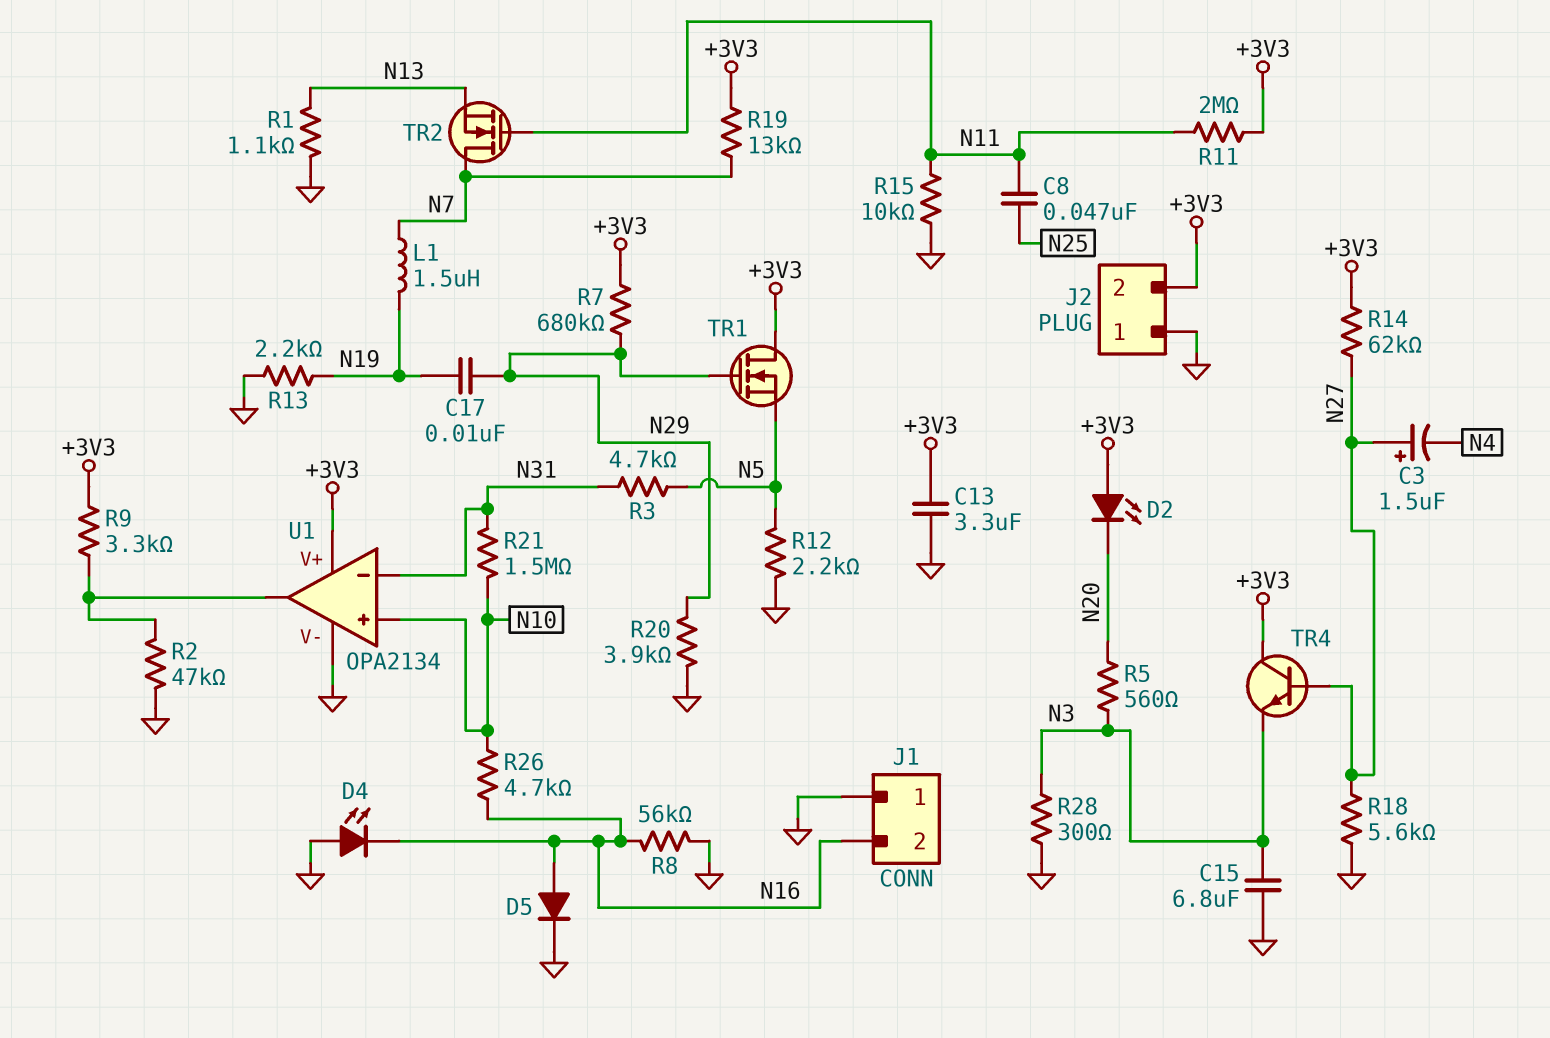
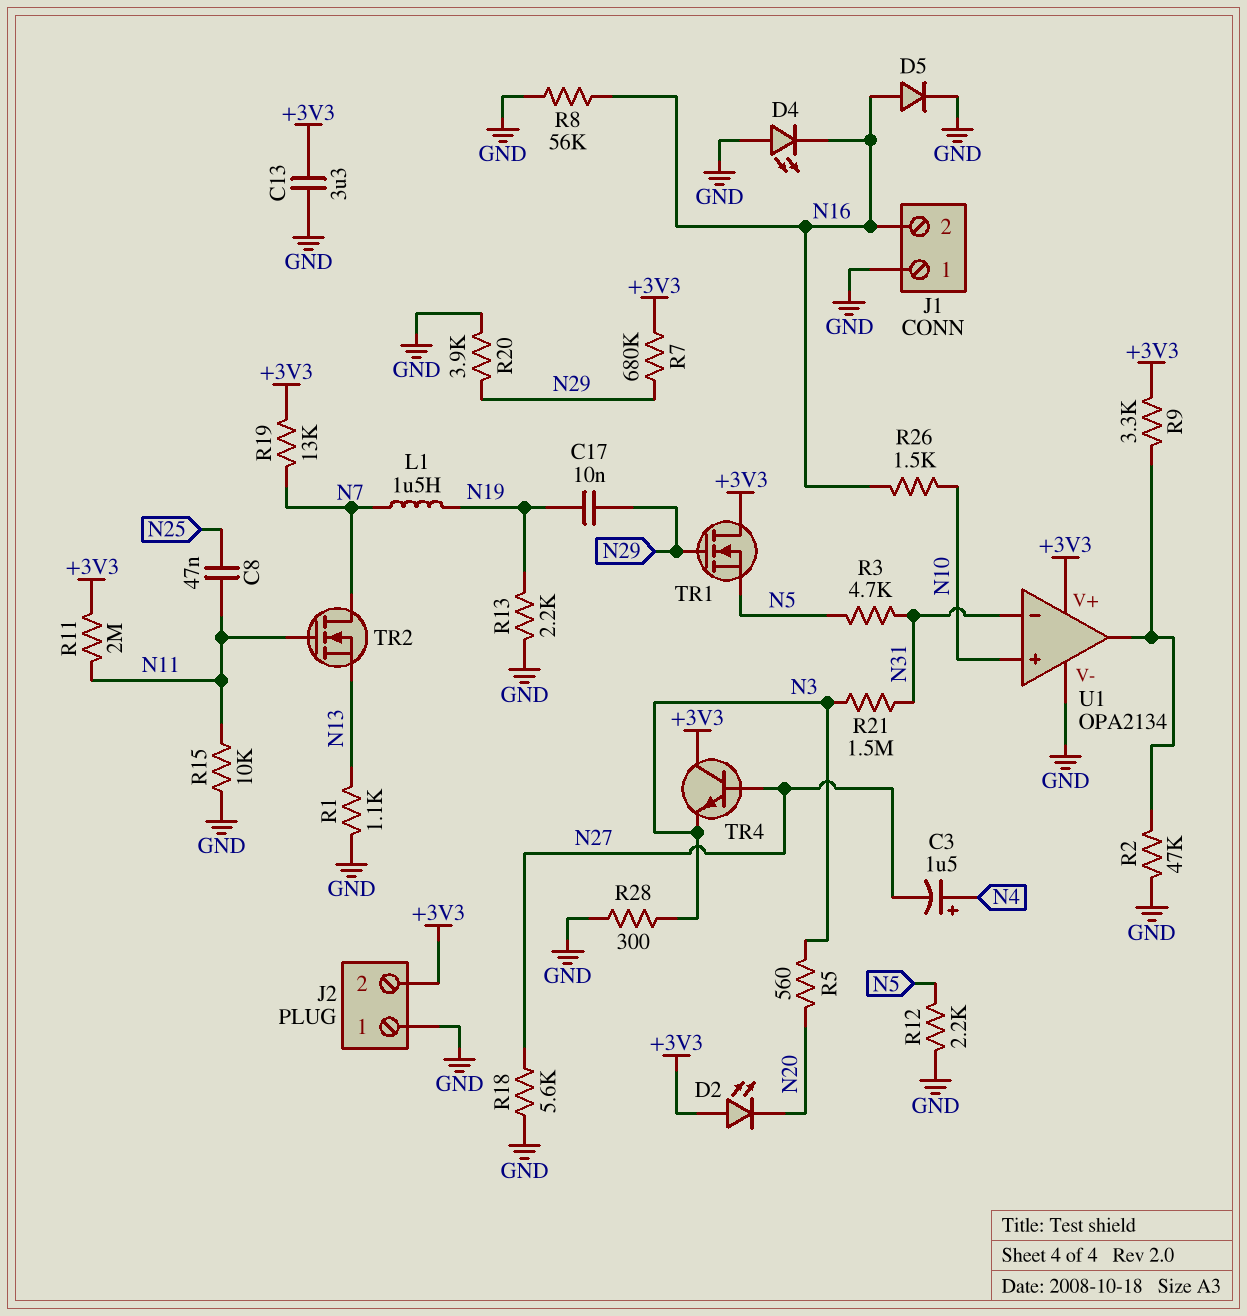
C3: 1.5uF (plus N27, minus N4) -> 1.5uF (plus N4, minus N27)
C15: 6.8uF (GND, N3) -> none
R14: 62k (+3V3, N27) -> none
R21: 1.5M (N10, N31) -> 1.5M (N3, N31)
R26: 4.7k (N10, N16) -> 1.5k (N10, N16)

